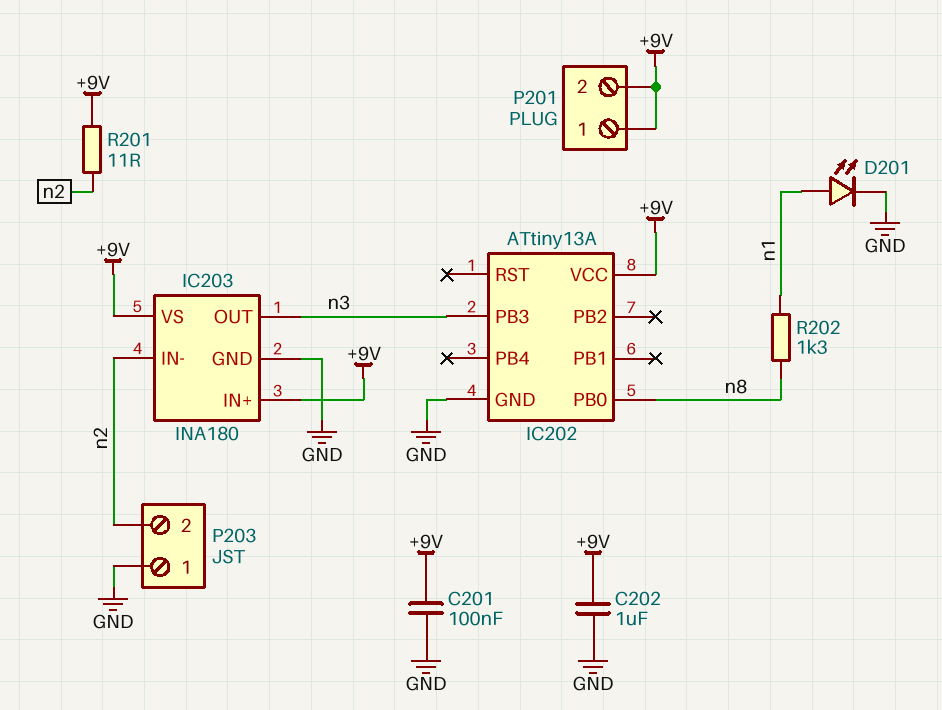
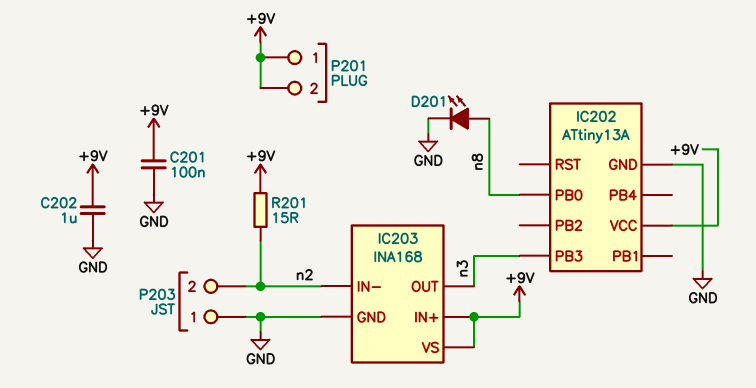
D201: LED (A n1, K GND) -> LED (A n8, K GND)
IC203: INA180 -> INA168
R201: 11 (+9V, n2) -> 15 (+9V, n2)
R202: 1.3k (n1, n8) -> none

